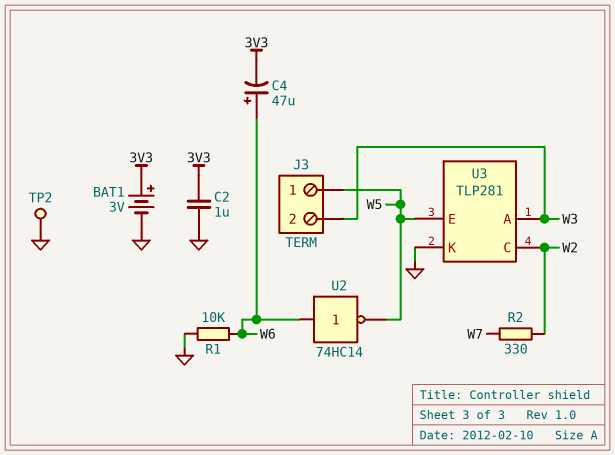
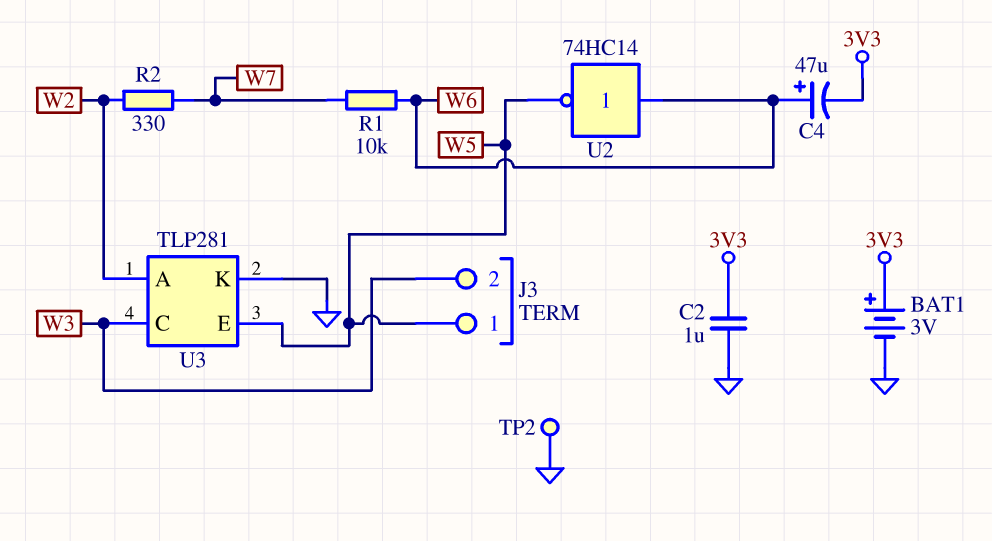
R1: 10k (GND, W6) -> 10k (W6, W7)
U3 pin A: W3 -> W2
U3 pin C: W2 -> W3

